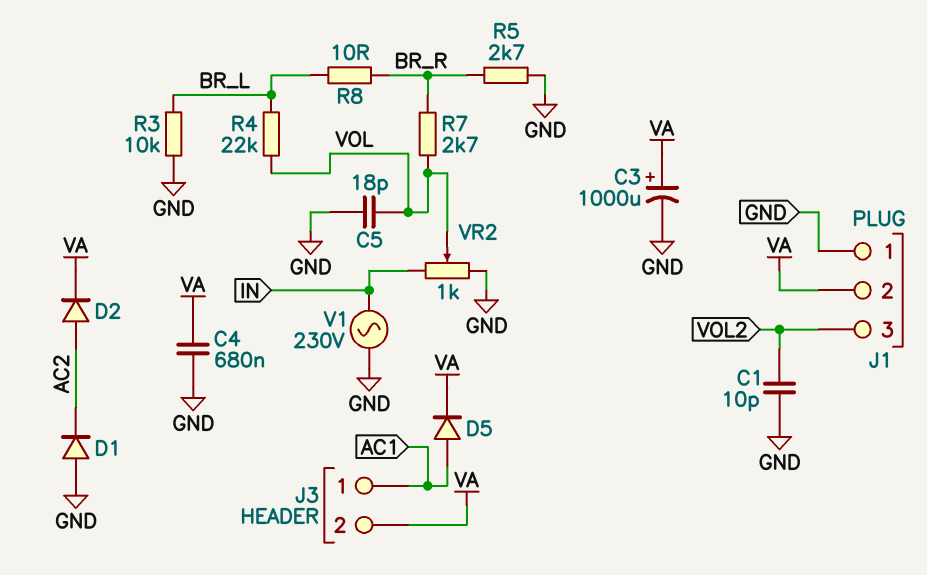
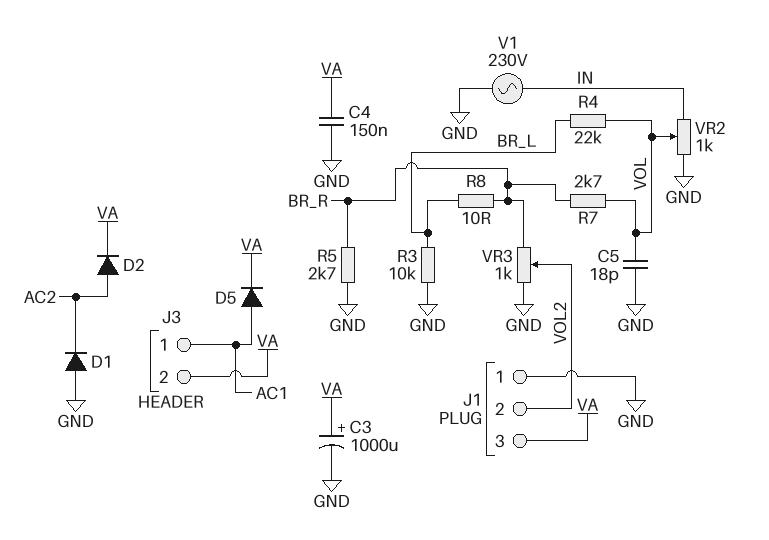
C1: 10pF (GND, VOL2) -> none
C4: 680nF (GND, VA) -> 150nF (GND, VA)
J1 pin 2: VA -> VOL2
J1 pin 3: VOL2 -> VA
VR3: none -> 1k (BR_R, GND, wiper VOL2)

